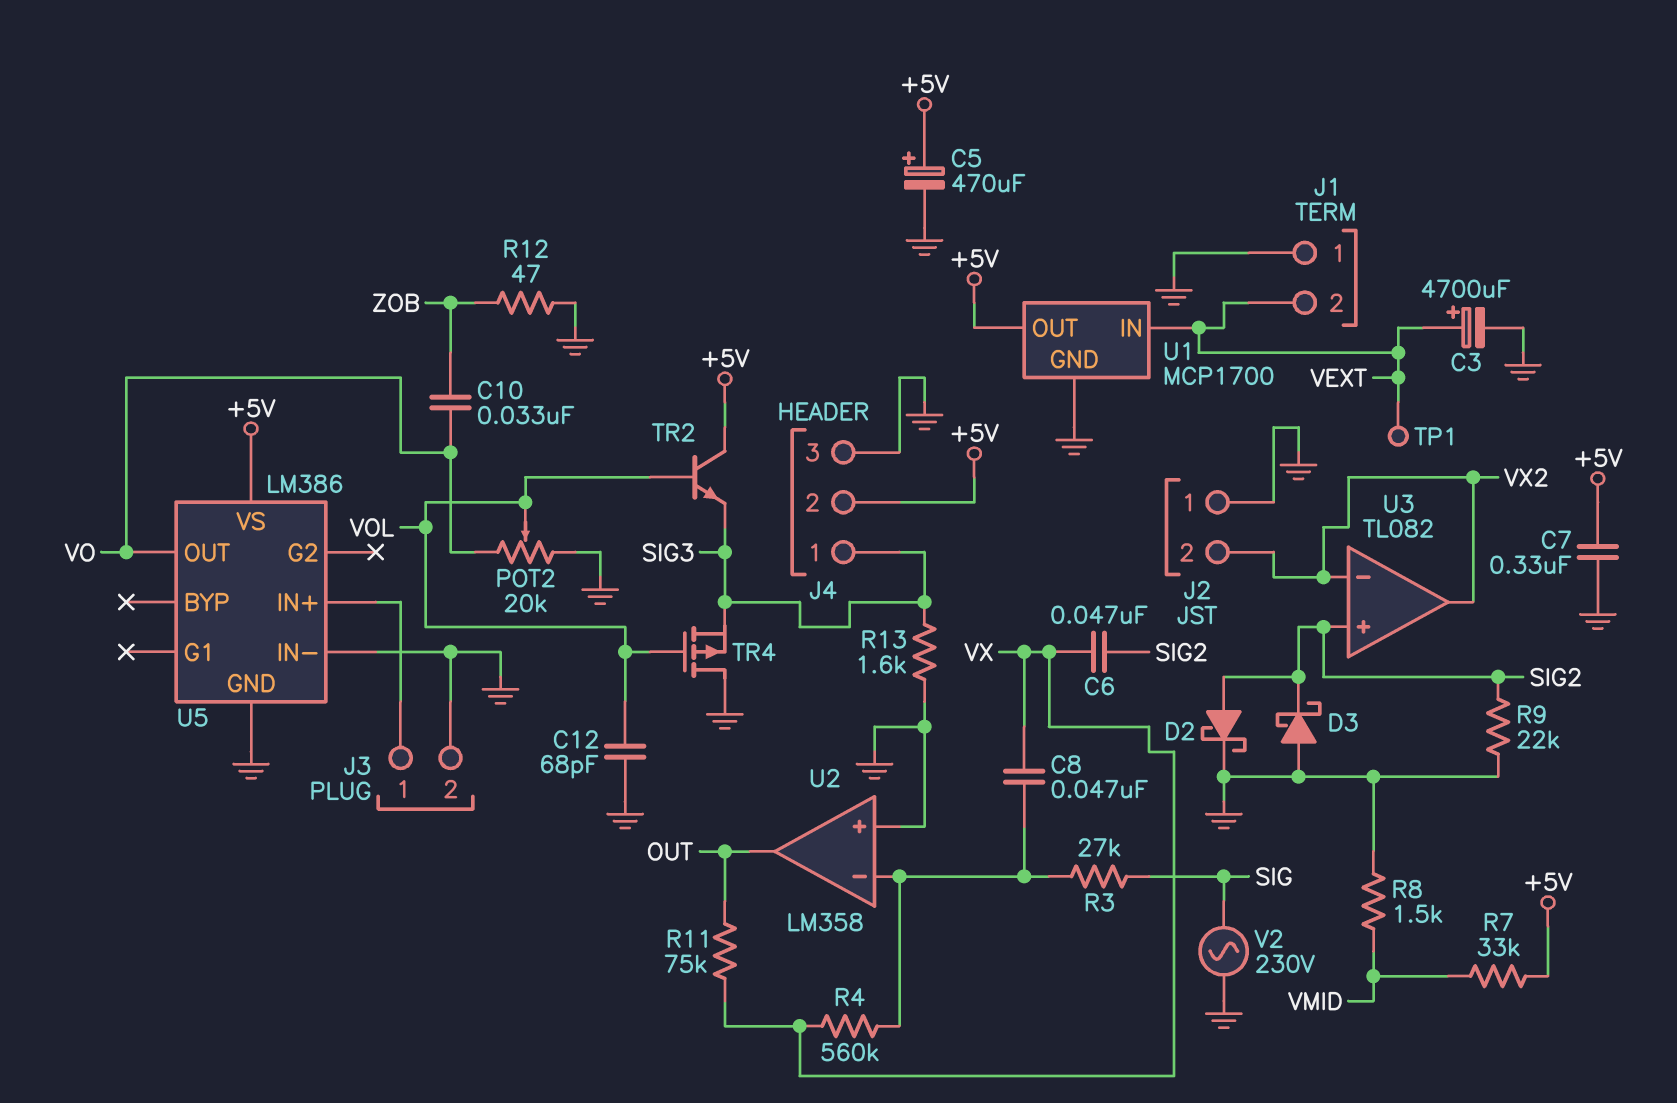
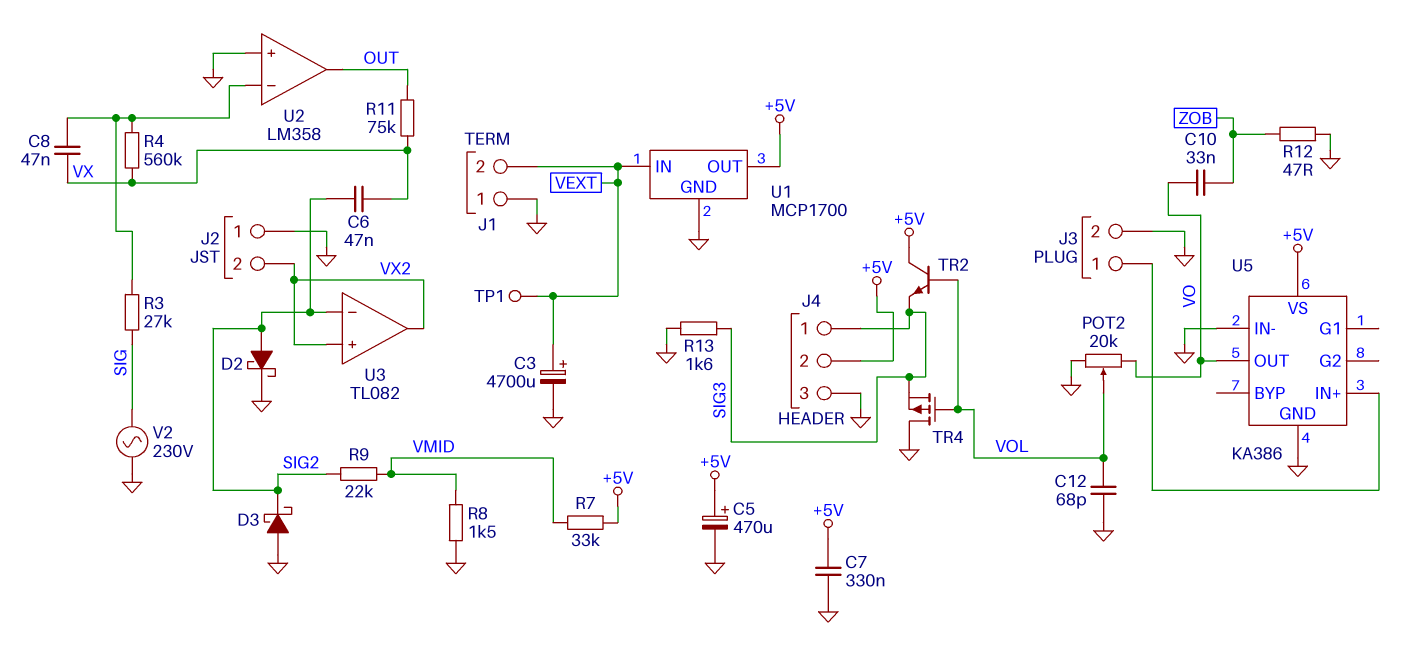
R9: 22k (GND, SIG2) -> 22k (SIG2, VMID)
U3 pin in+: SIG2 -> VX2
U3 pin in-: VX2 -> SIG2
U5: LM386 -> KA386

